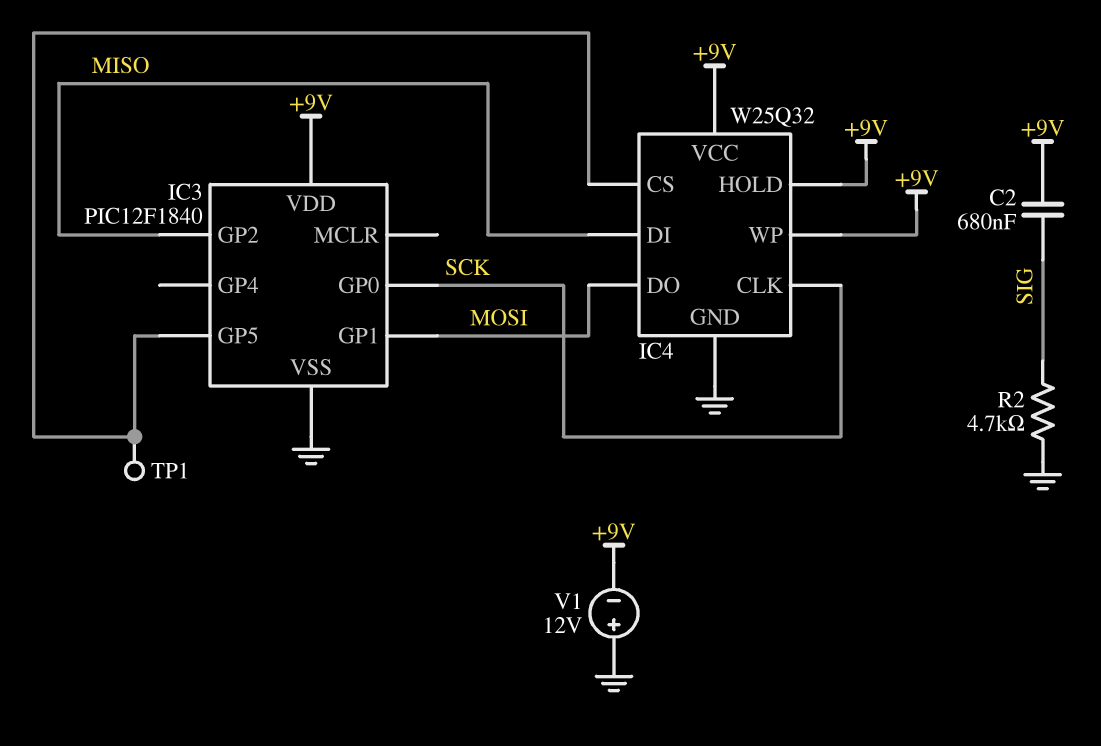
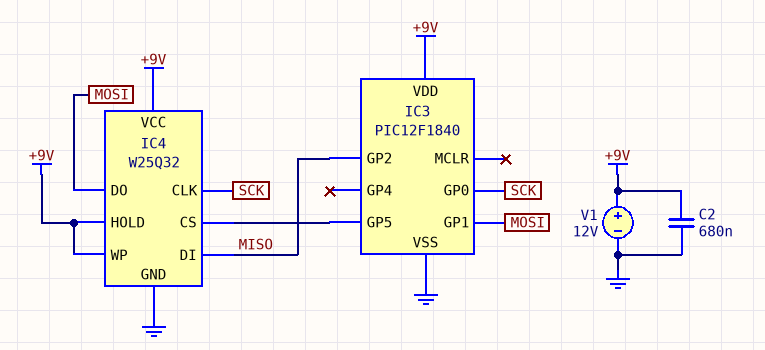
C2: 680nF (+9V, SIG) -> 680nF (+9V, GND)
R2: 4.7k (GND, SIG) -> none
TP1: test point (IC3/GP5) -> none
V1: 12V (plus GND, minus +9V) -> 12V (plus +9V, minus GND)

